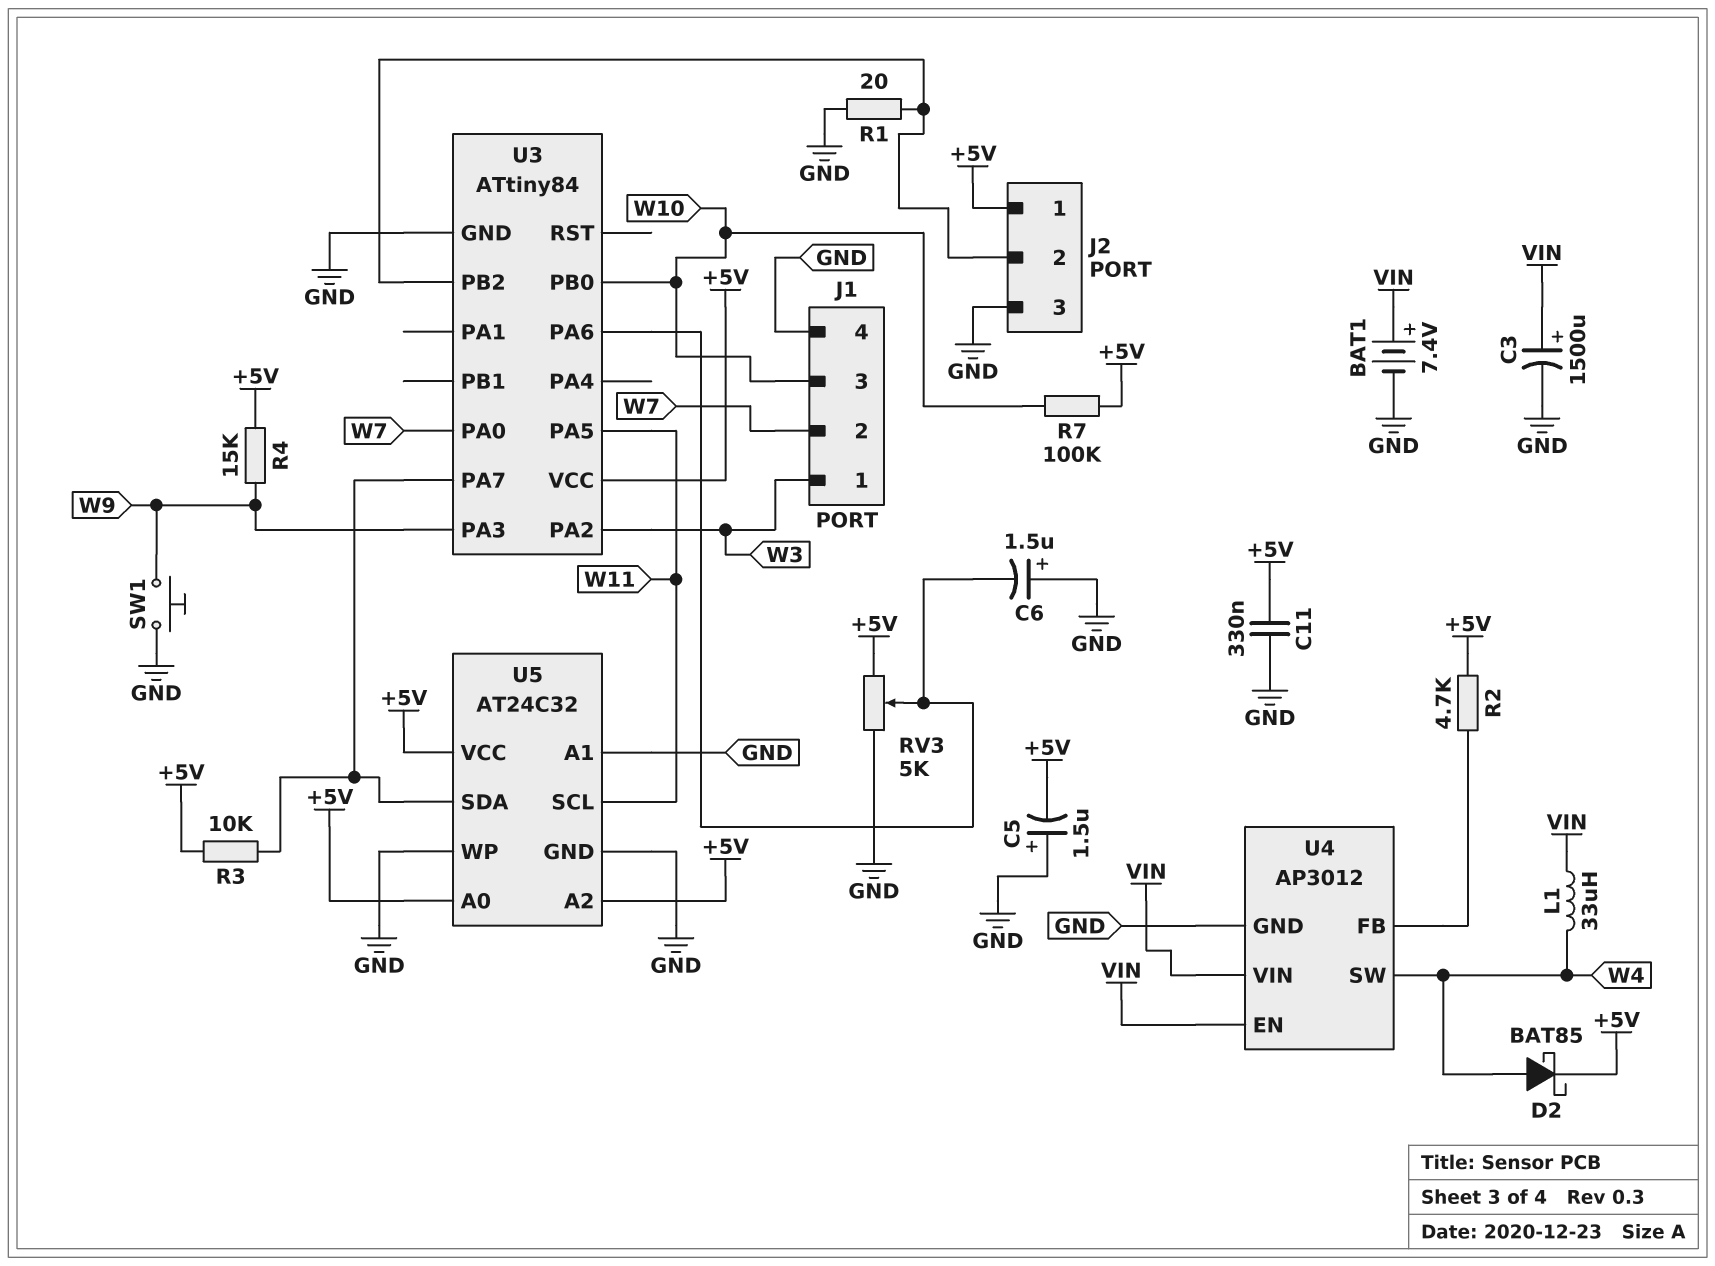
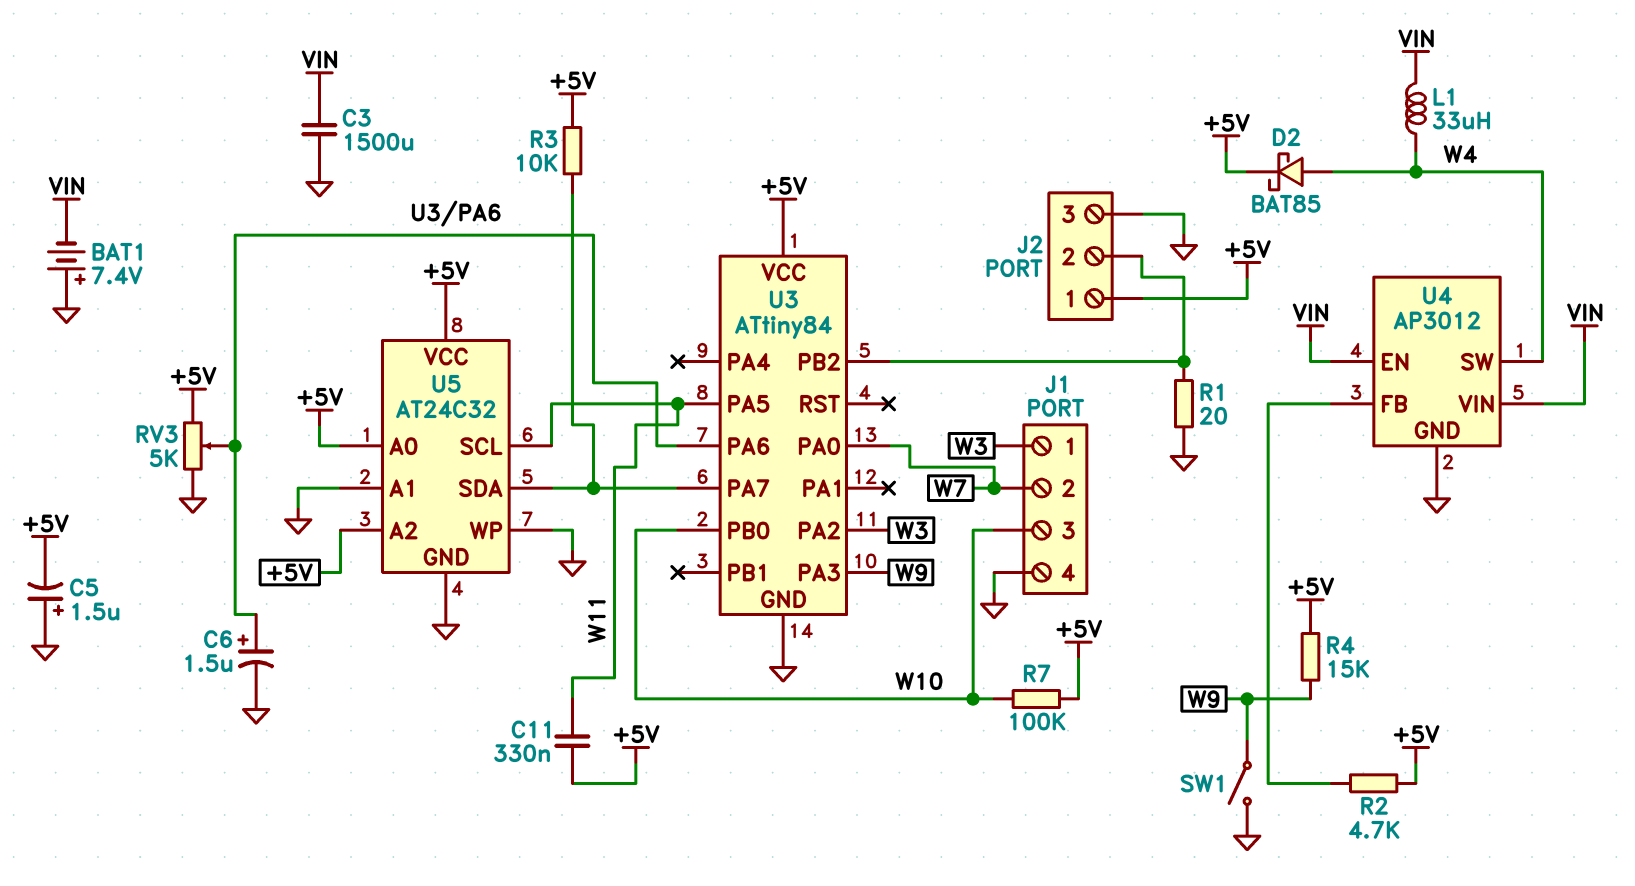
BAT1: 7.4V (plus VIN, minus GND) -> 7.4V (plus GND, minus VIN)
C3: 1500uF (plus VIN, minus GND) -> 1500uF (GND, VIN)
C6: 1.5uF (plus GND, minus U3/PA6) -> 1.5uF (plus U3/PA6, minus GND)
C11: 330nF (+5V, GND) -> 330nF (+5V, W11)
SW1: button (GND, W9) -> switch (GND, W9)

